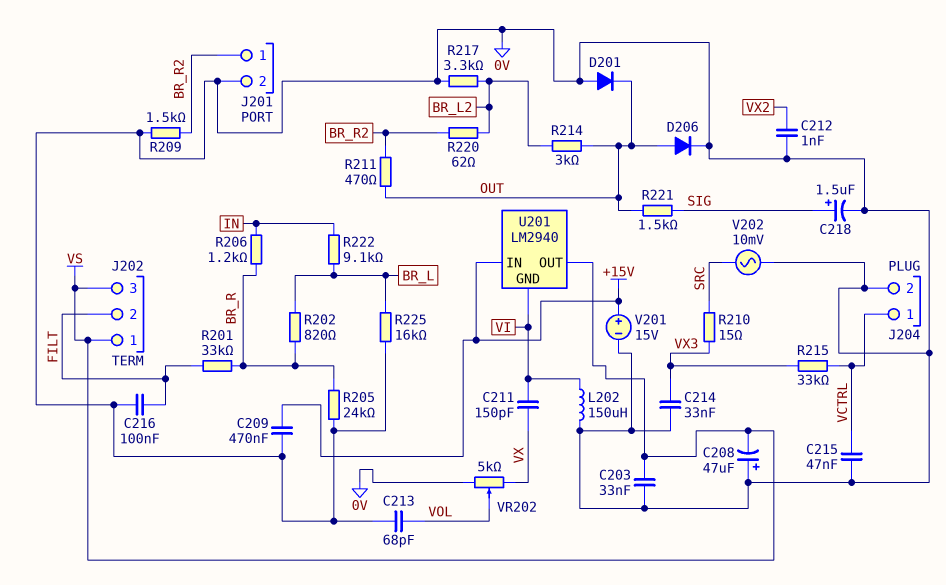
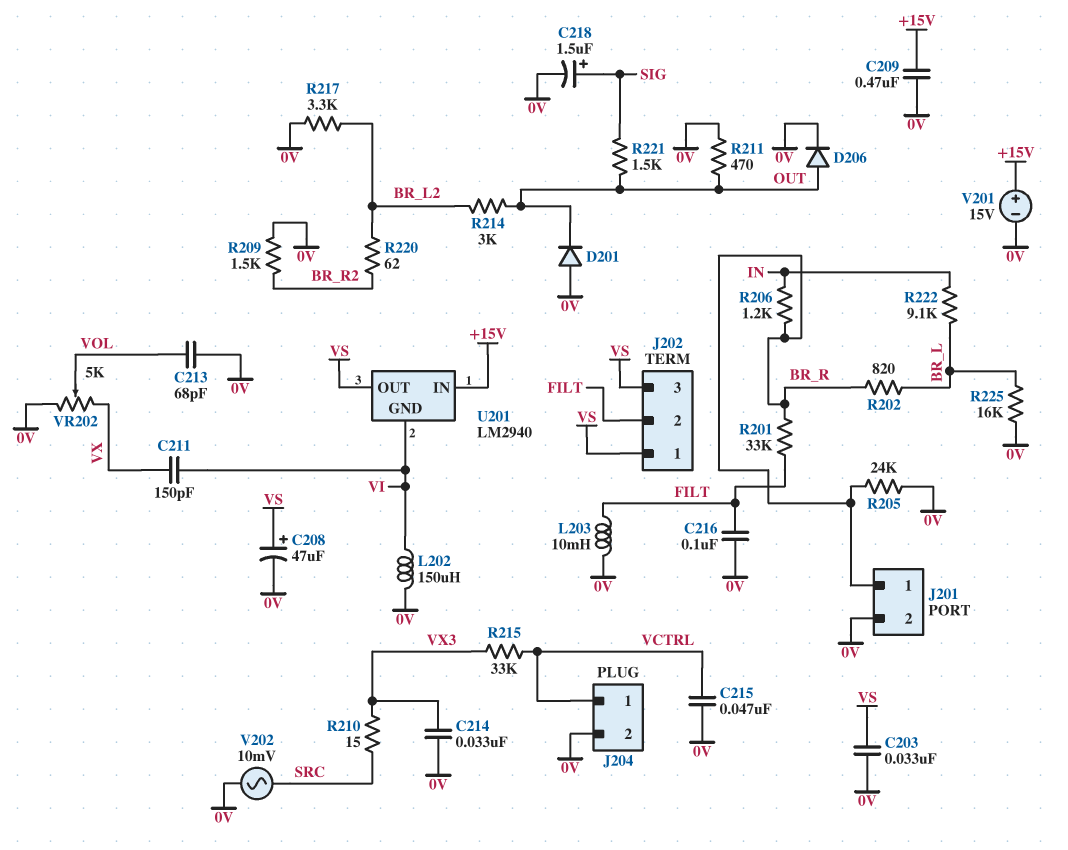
C208: 47uF (plus 0V, minus VS) -> 47uF (plus VS, minus 0V)
C212: 1nF (0V, VX2) -> none
J201 pin 1: BR_R2 -> BR_R
L203: none -> 10mH (0V, FILT)
R211: 470 (BR_R2, OUT) -> 470 (0V, OUT)

